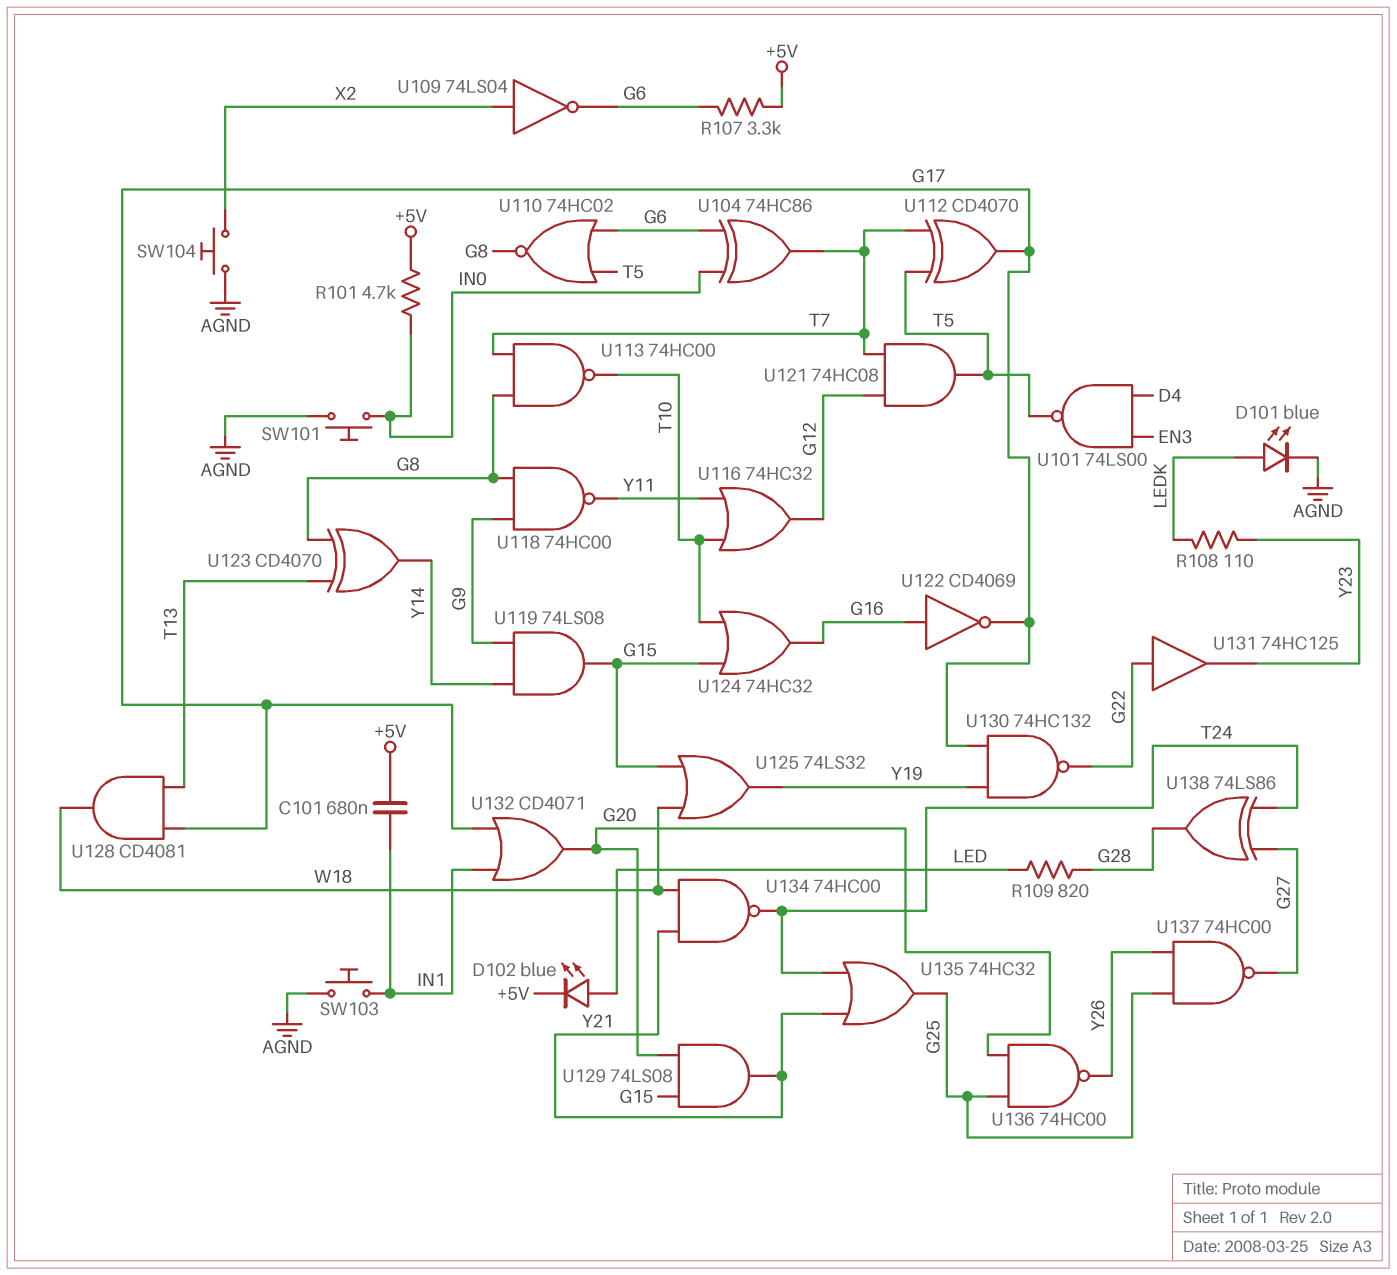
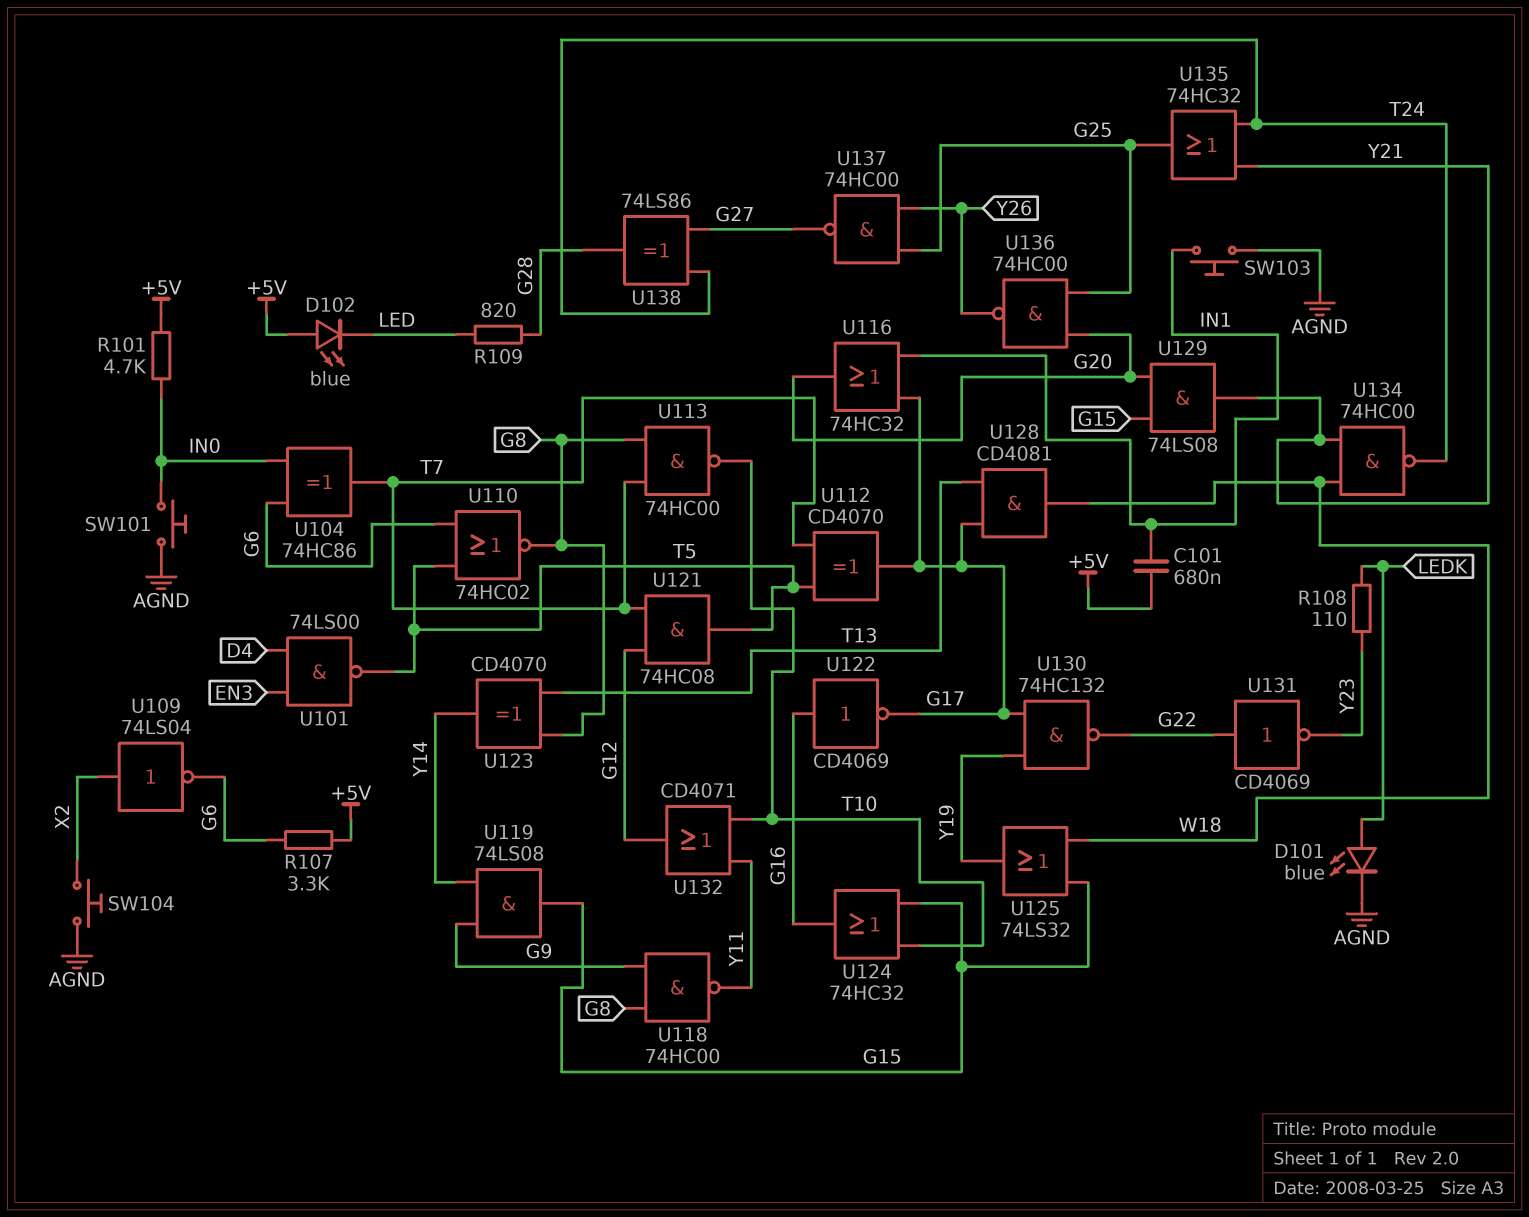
D102: LED blue (A LED, K +5V) -> LED blue (A +5V, K LED)
U116: OR 74HC32 (in T10, in Y11, out G12) -> OR 74HC32 (in G17, in IN1, out G20)
U131: buffer 74HC125 (in G22, out Y23) -> NOT CD4069 (in G22, out Y23)
U132: OR CD4071 (in G17, in IN1, out G20) -> OR CD4071 (in T10, in Y11, out G12)

